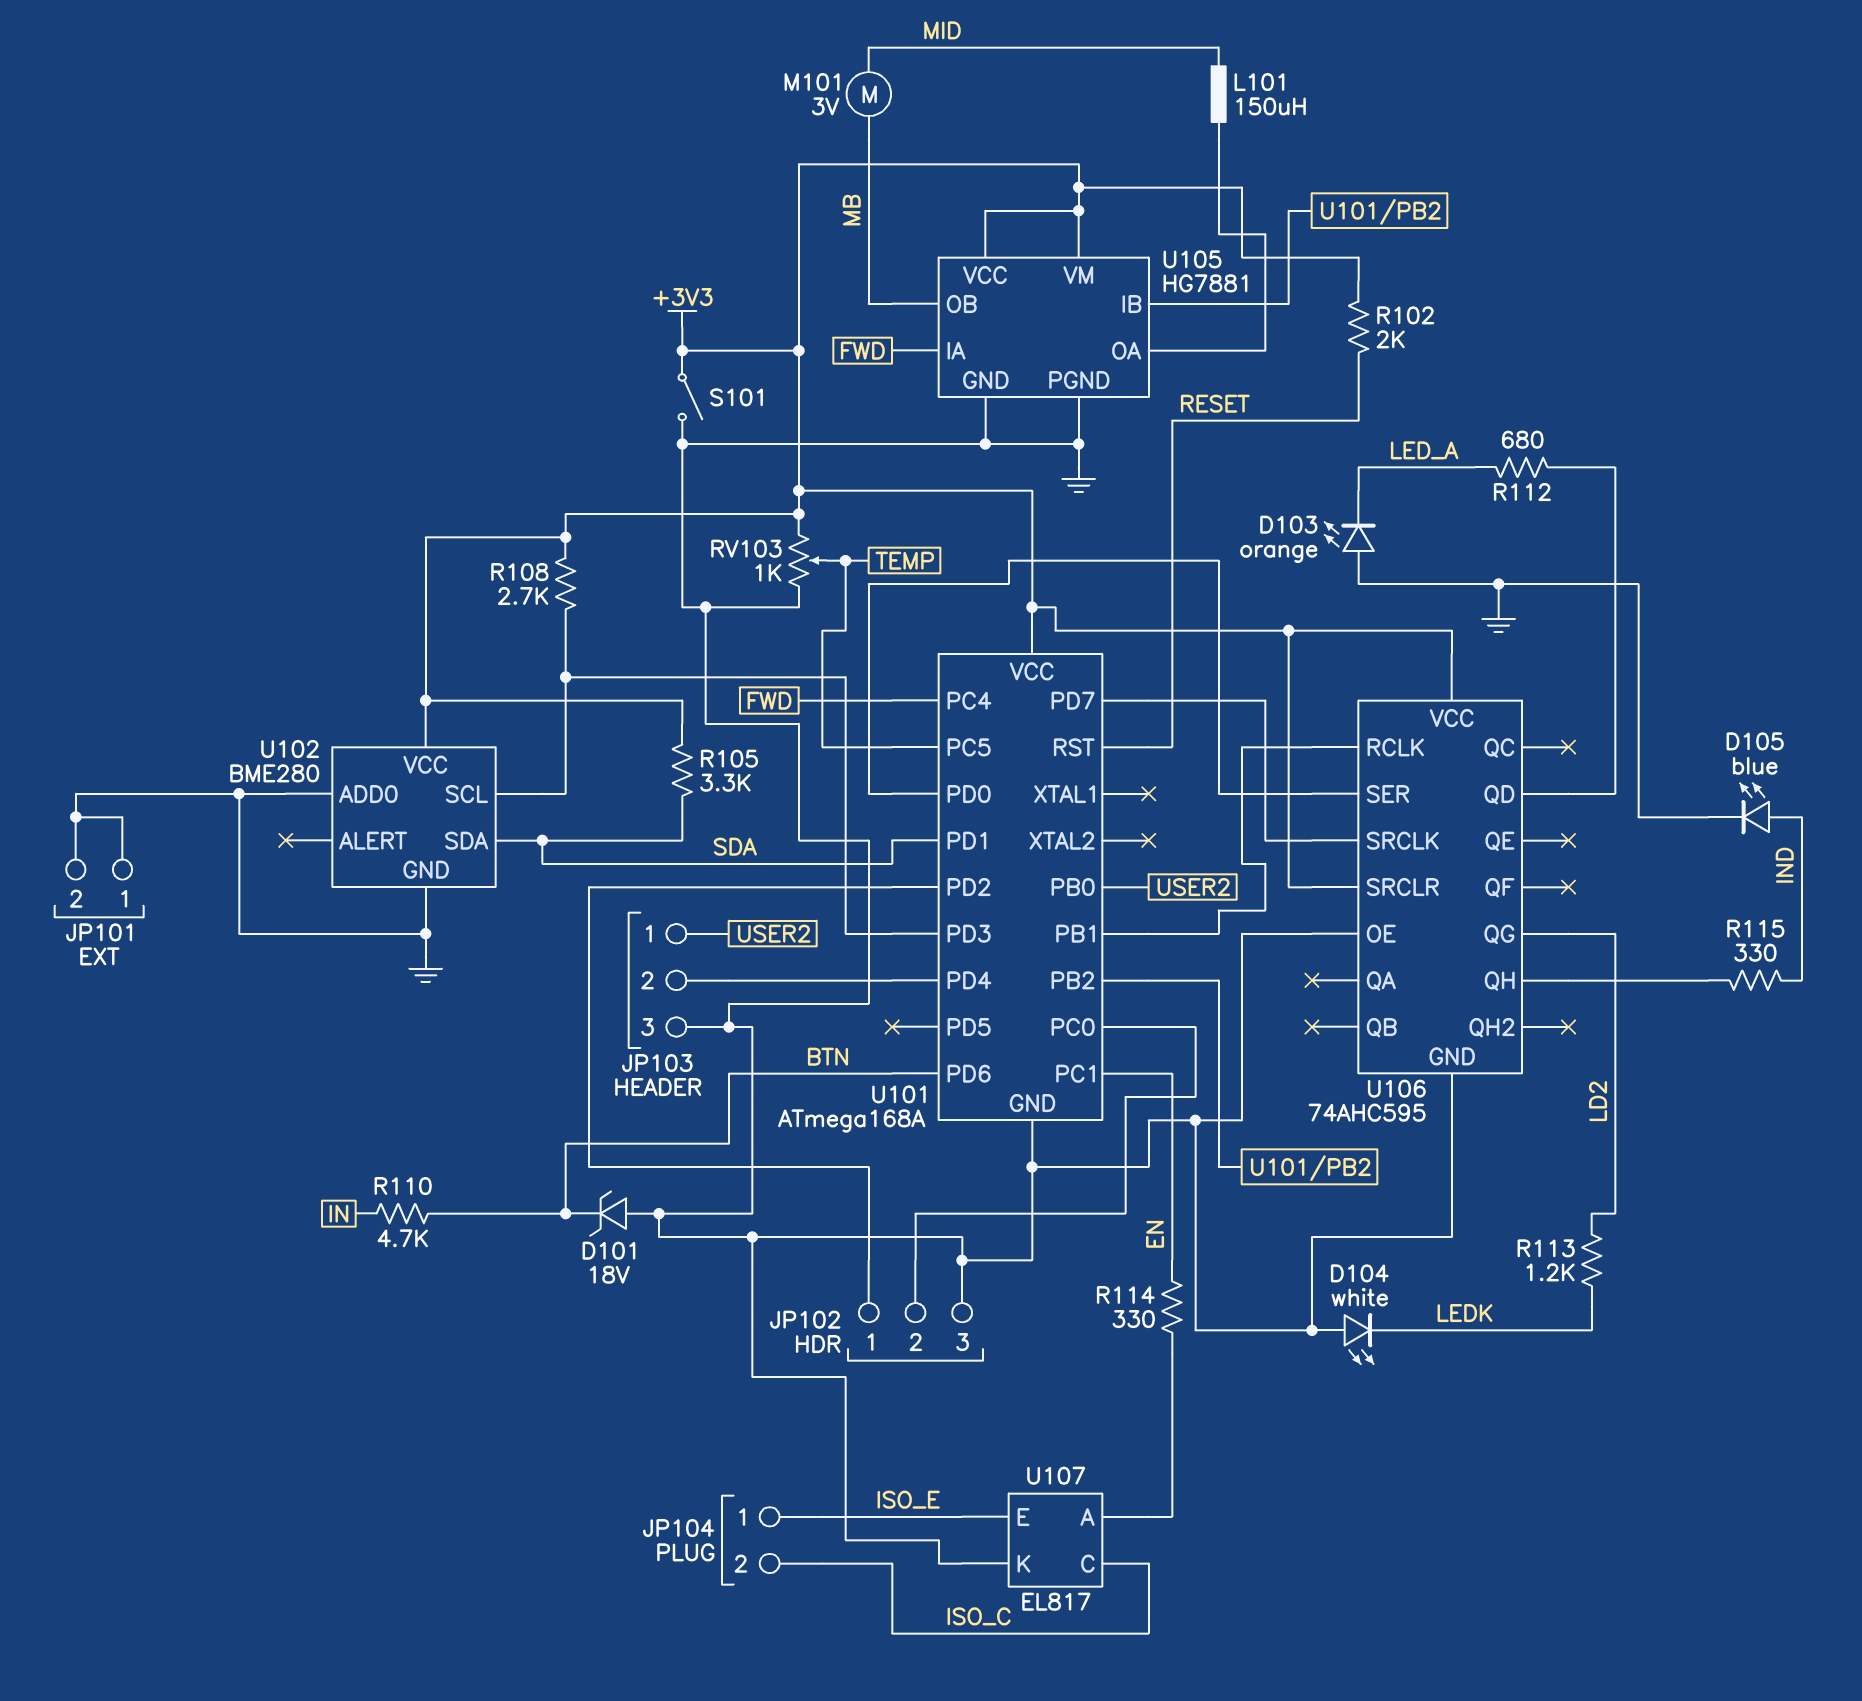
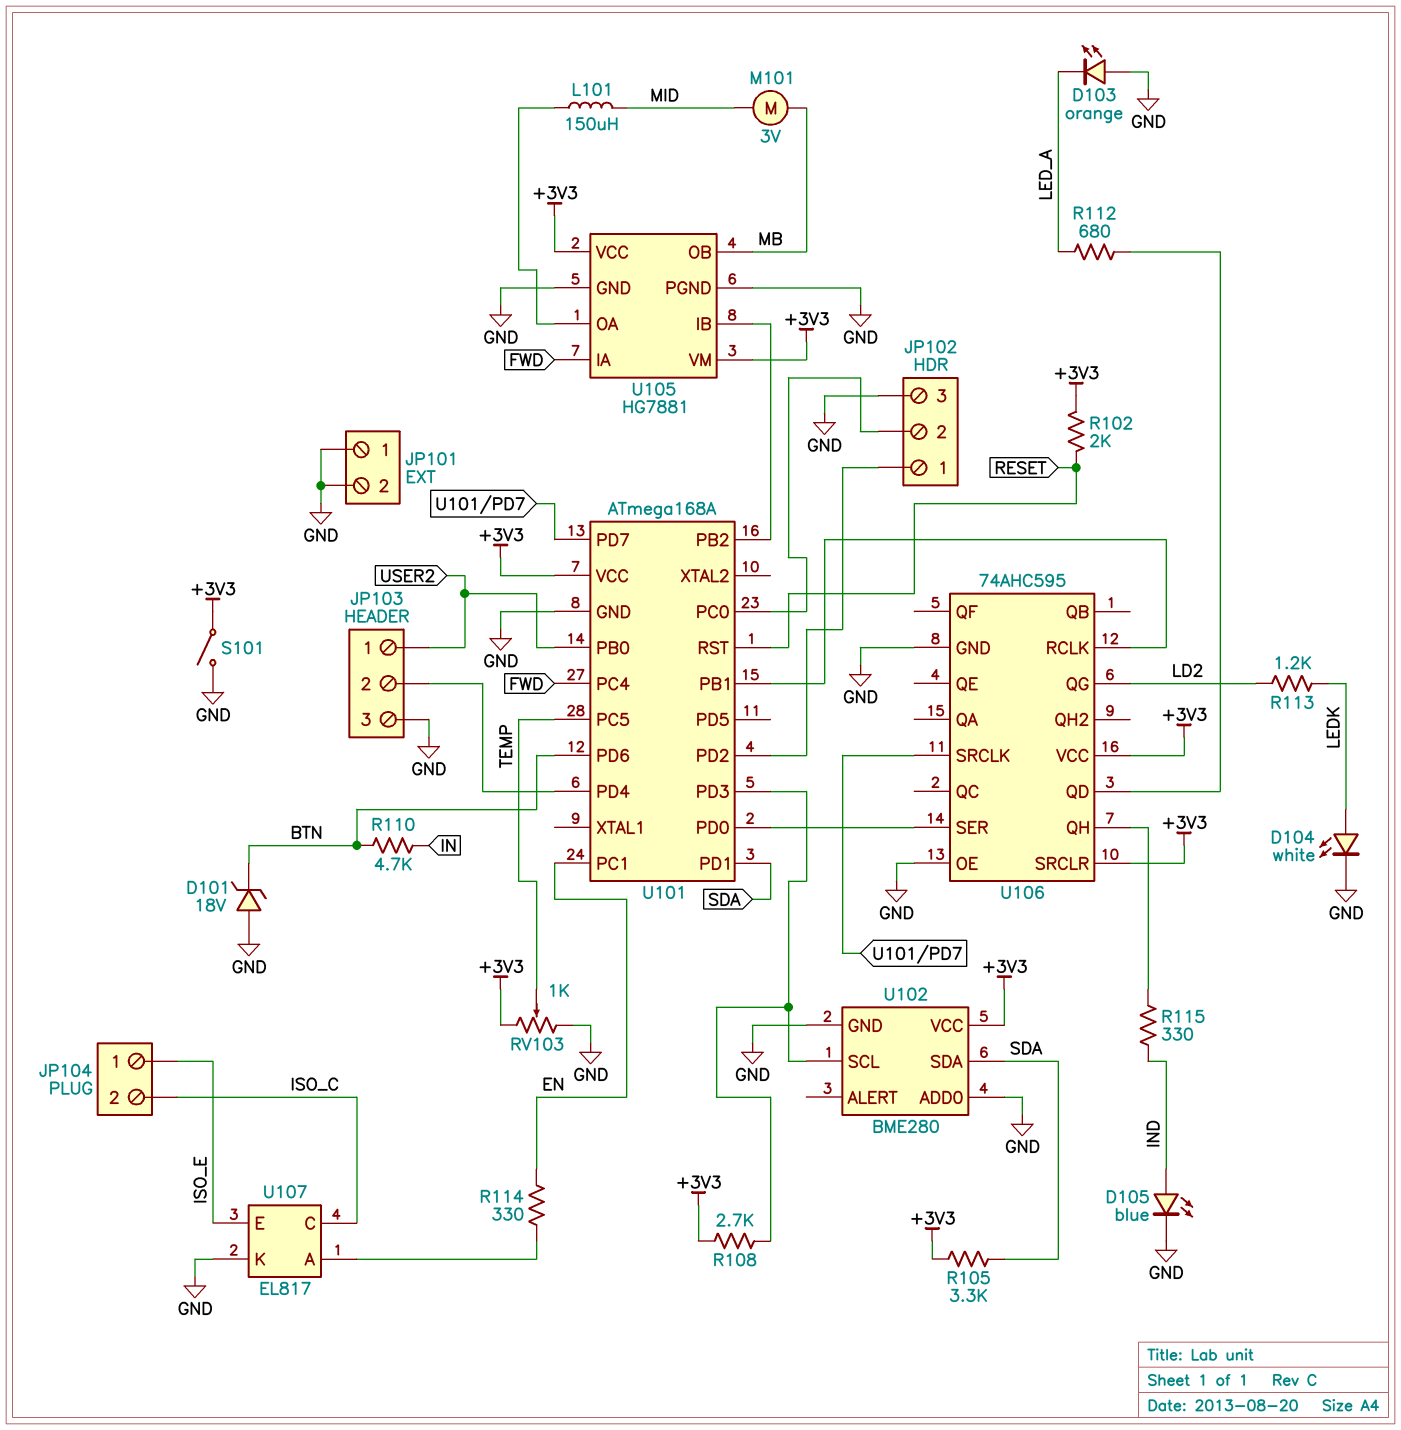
D104: LED white (A GND, K LEDK) -> LED white (A LEDK, K GND)

